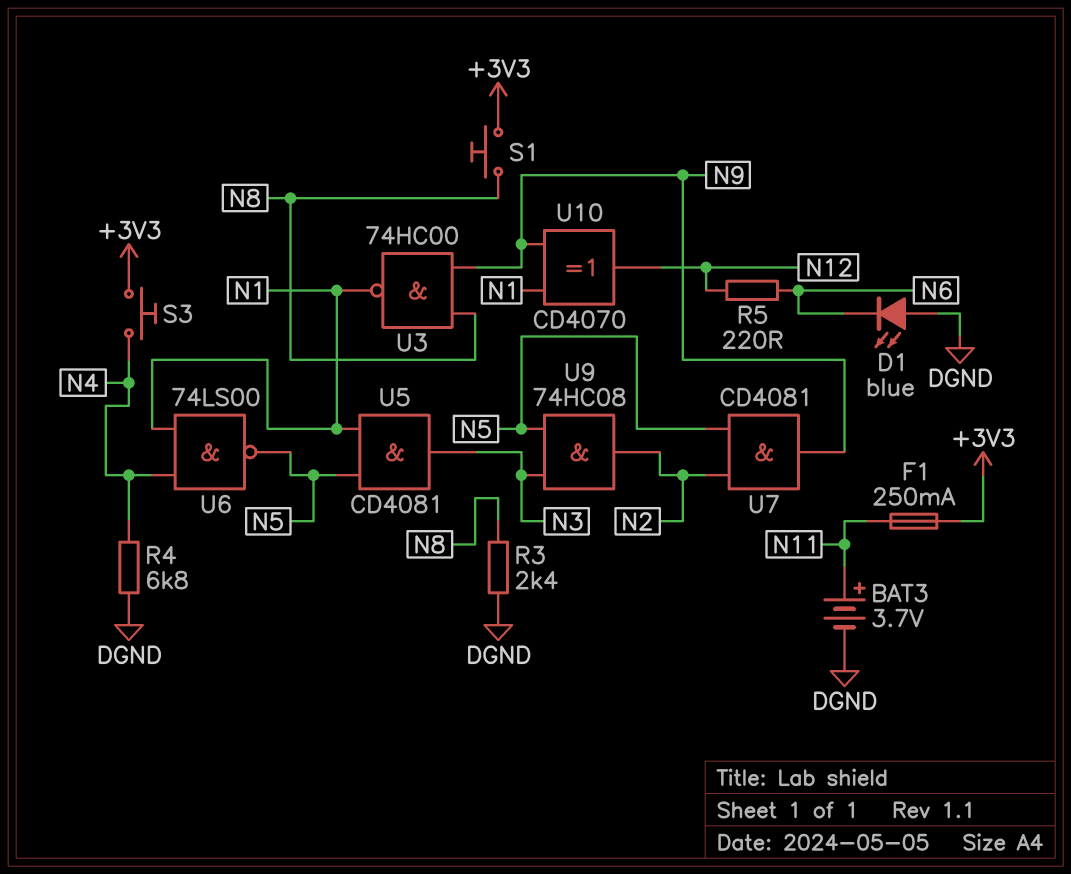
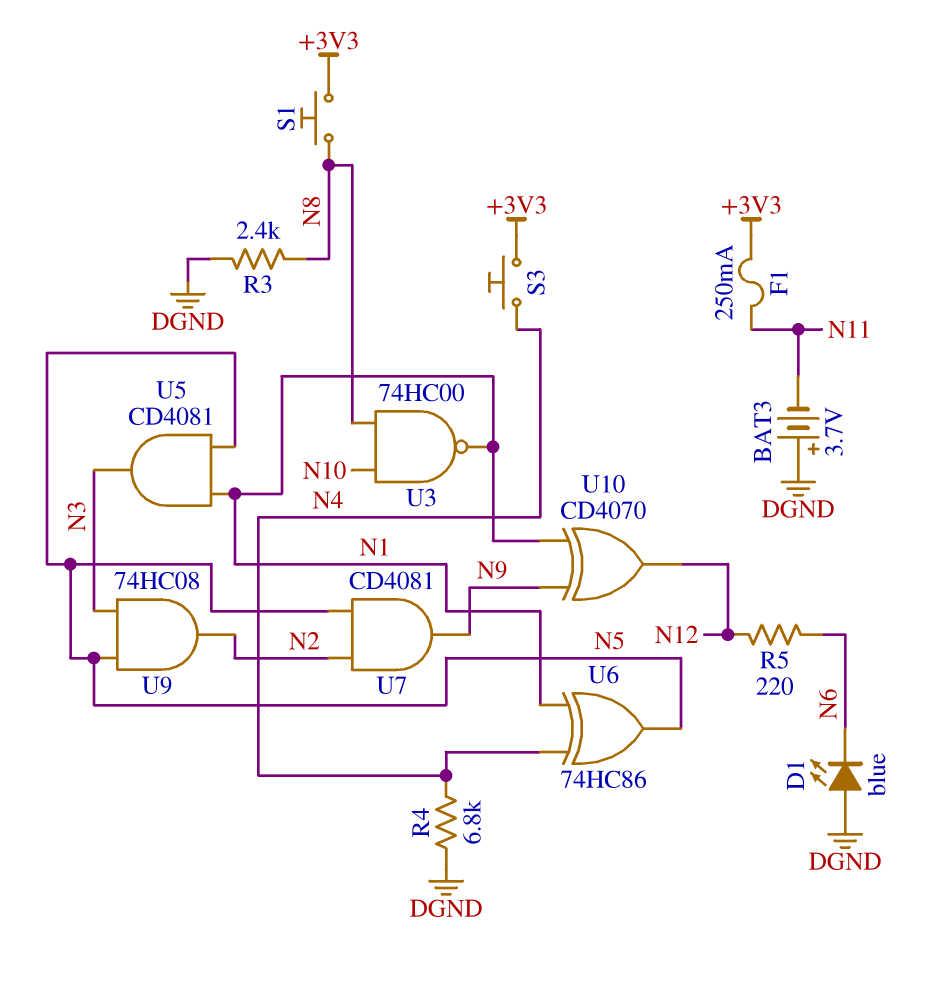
BAT3: 3.7V (plus N11, minus DGND) -> 3.7V (plus DGND, minus N11)
U3: NAND 74HC00 (in N8, in N9, out N1) -> NAND 74HC00 (in N8, in N10, out N1)
U6: NAND 74LS00 (in N1, in N4, out N5) -> XOR 74HC86 (in N1, in N4, out N5)

